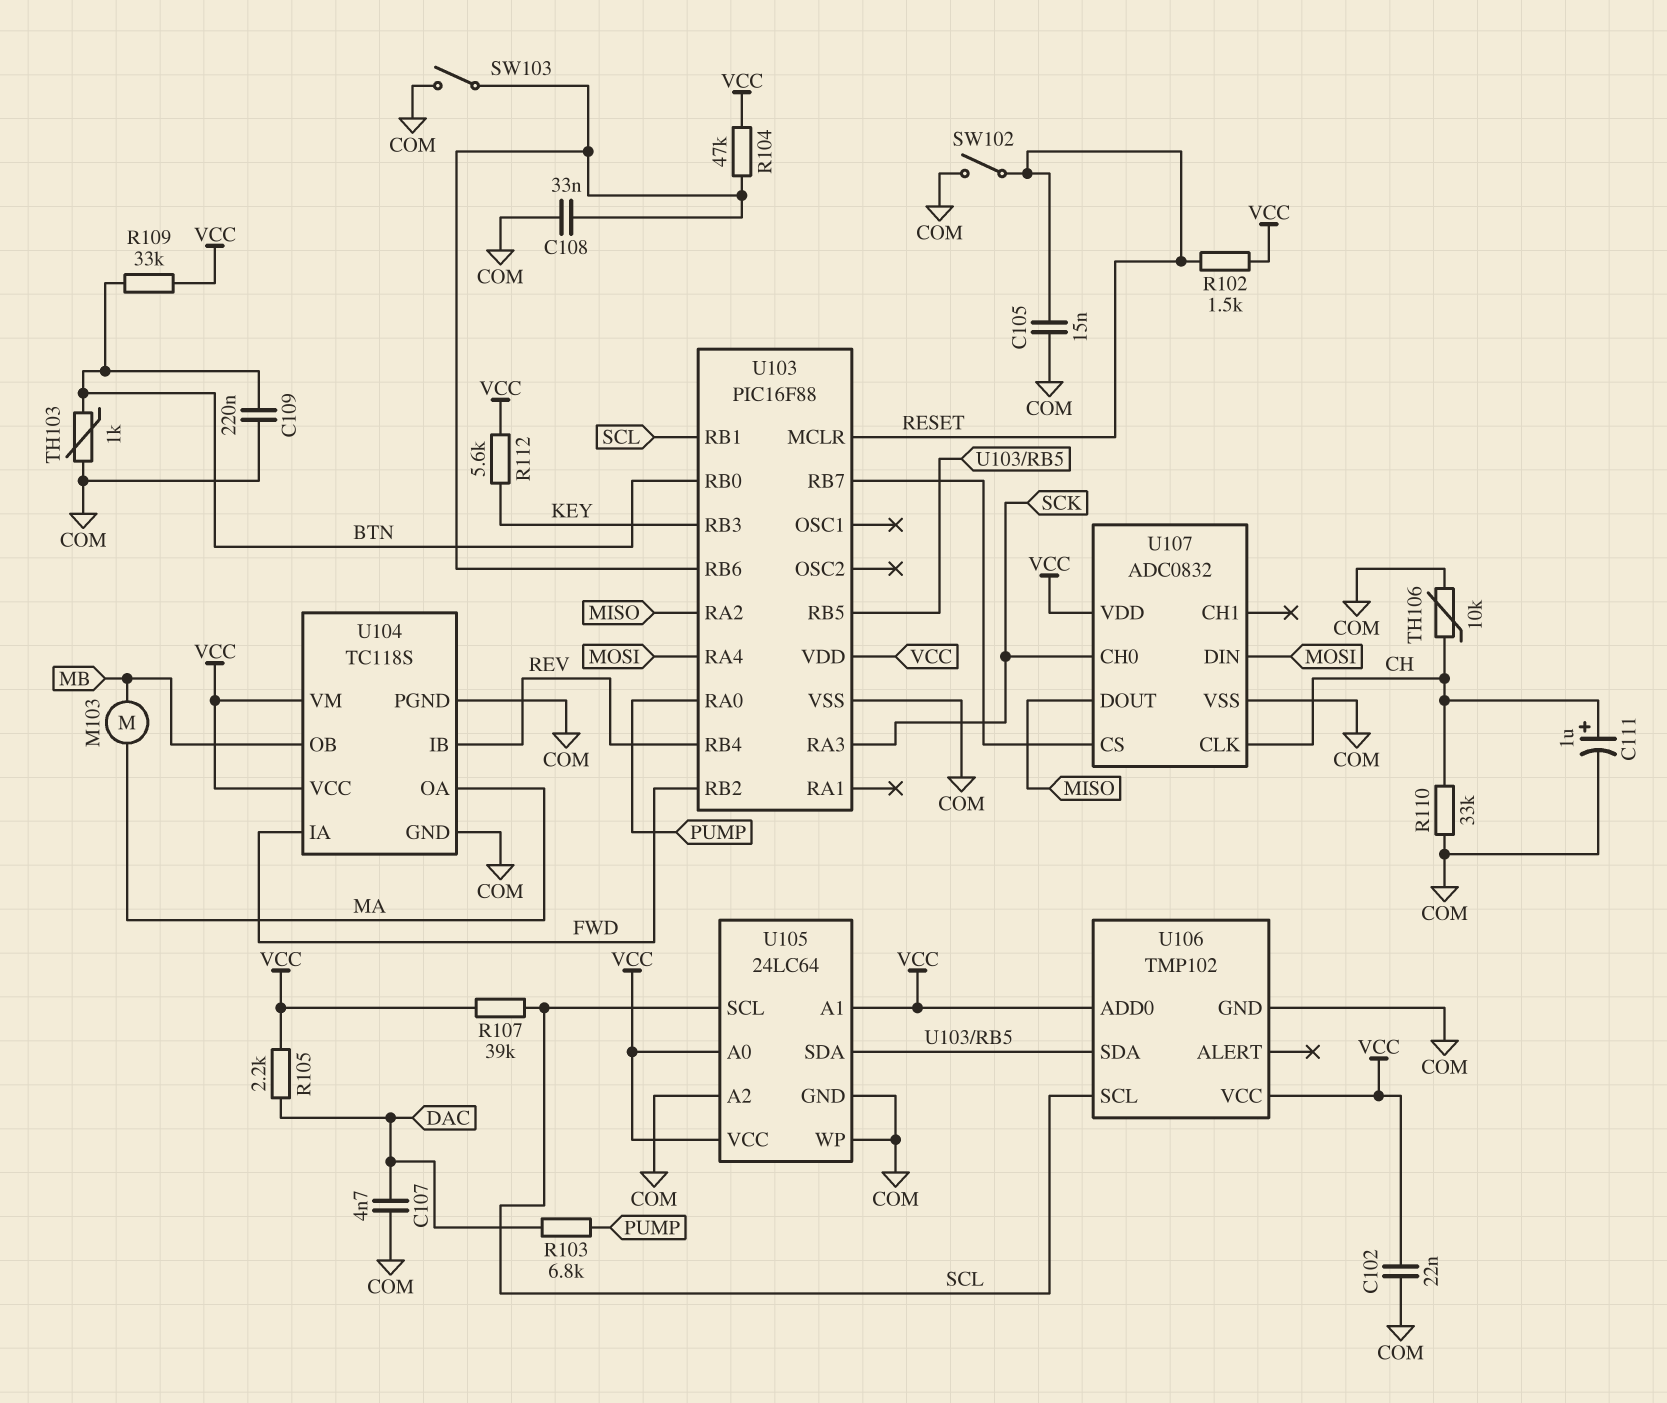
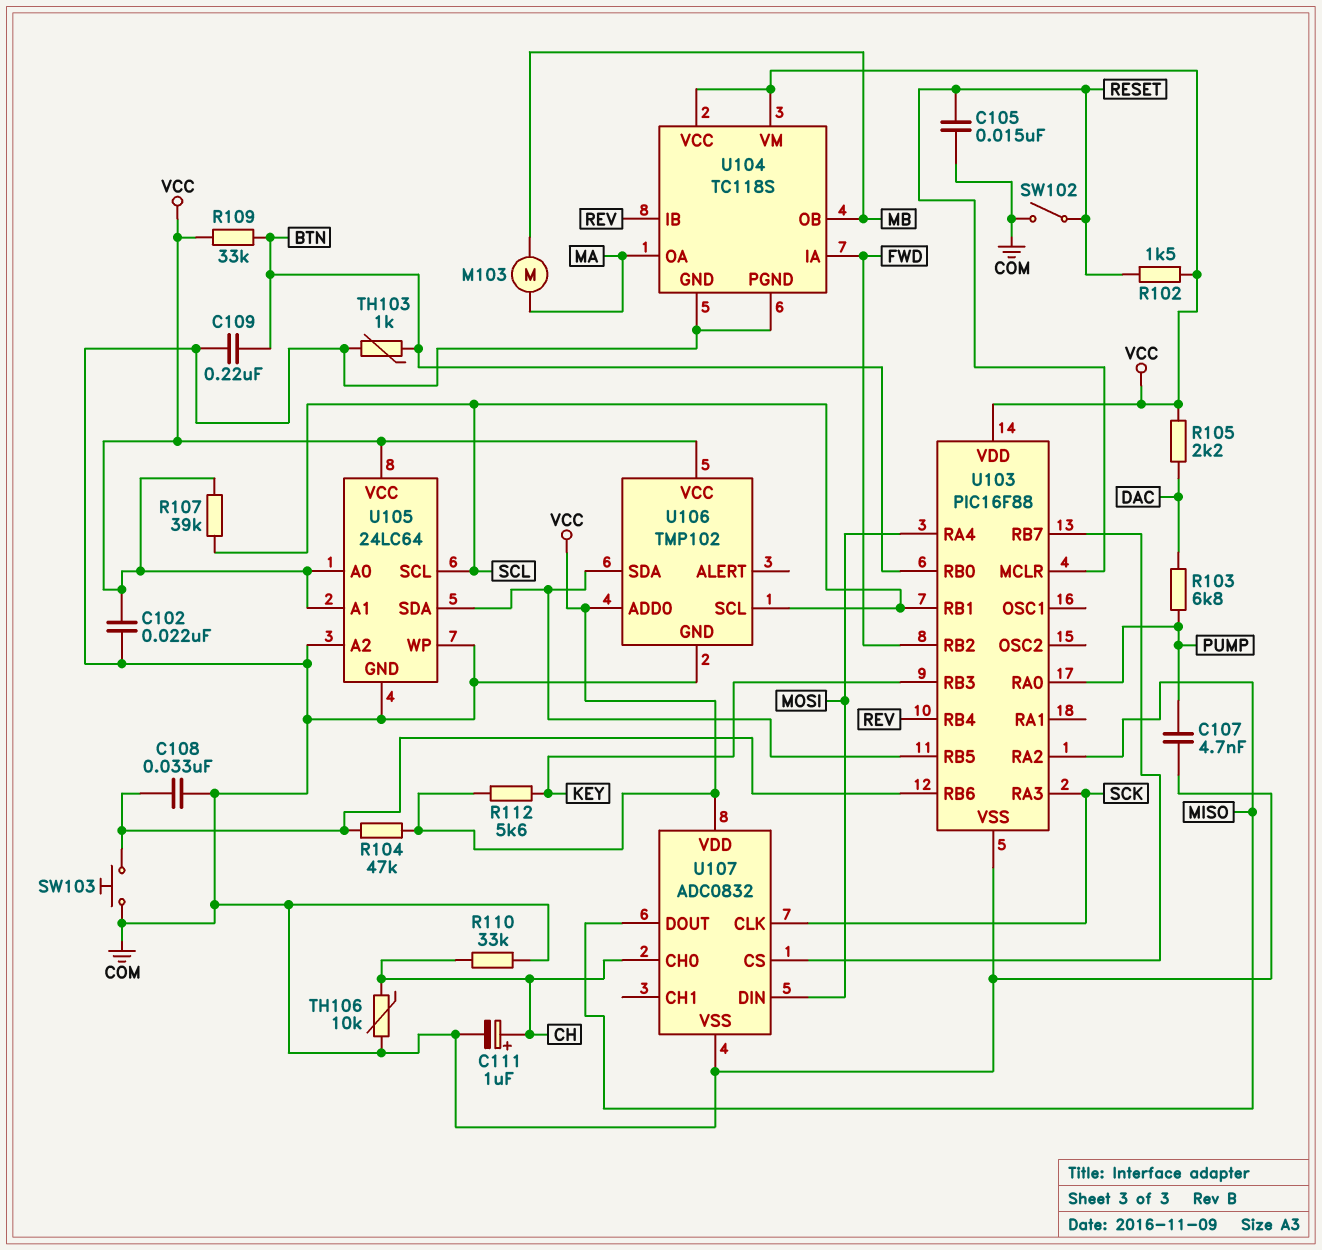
C107: 4.7nF (COM, DAC) -> 4.7nF (COM, PUMP)
SW103: switch (COM, U103/RB6) -> button (COM, U103/RB6)
U107 pin CH0: SCK -> CH
U107 pin CLK: CH -> SCK

